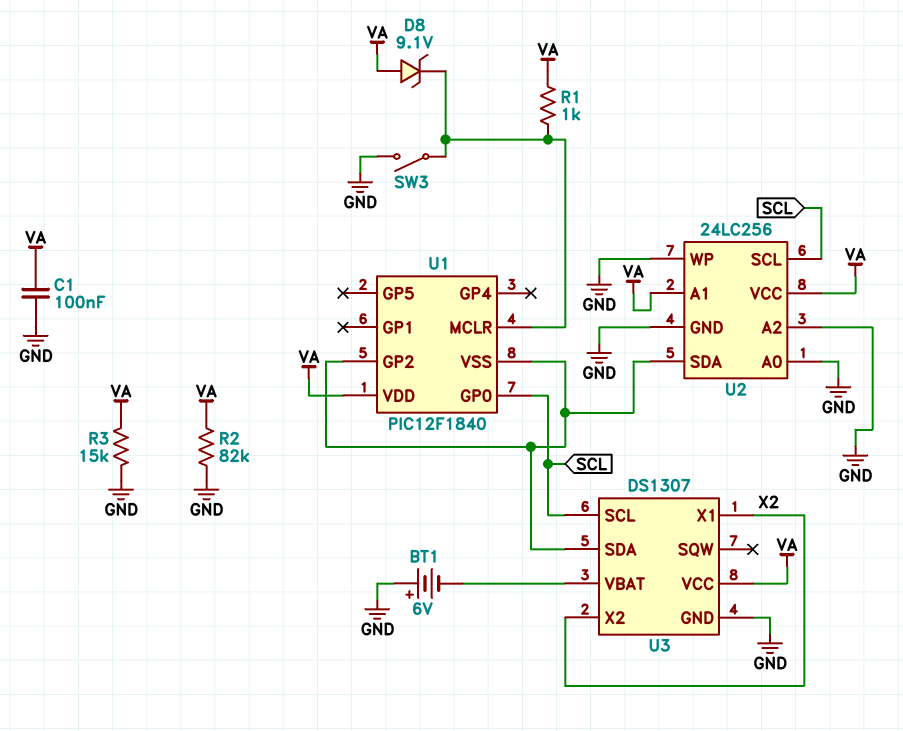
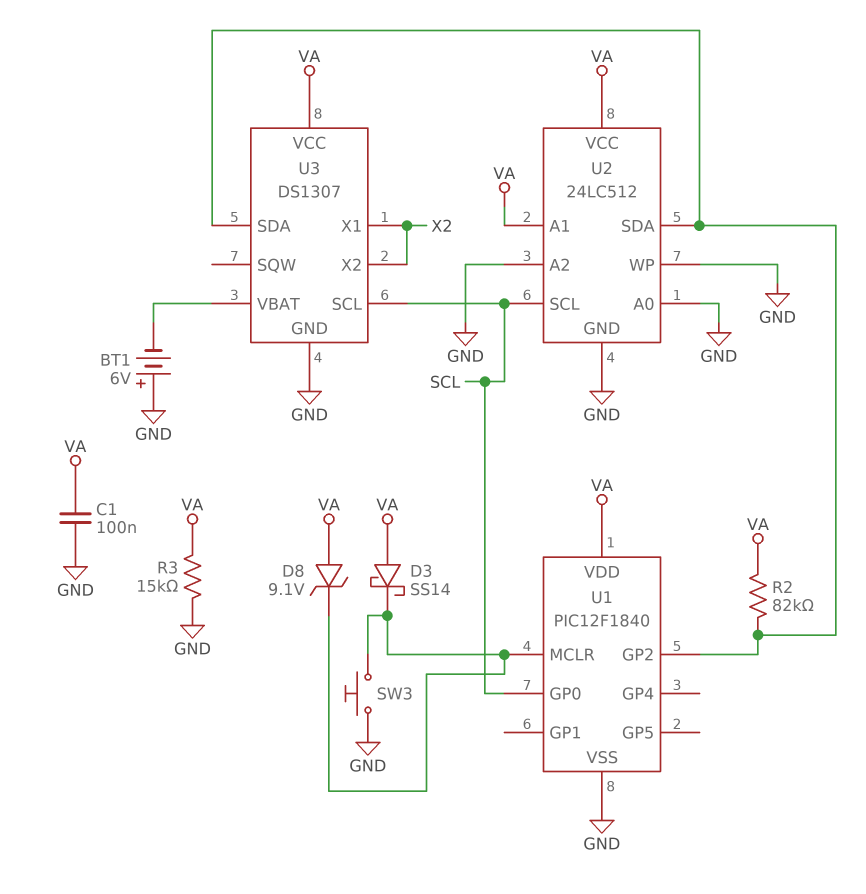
D3: none -> schottky SS14 (A VA, K U1/MCLR)
R1: 1k (U1/MCLR, VA) -> none
R2: 82k (GND, VA) -> 82k (U1/GP2, VA)
SW3: switch (GND, U1/MCLR) -> button (GND, U1/MCLR)
U1 pin VSS: U1/GP2 -> GND
U2: 24LC256 -> 24LC512

